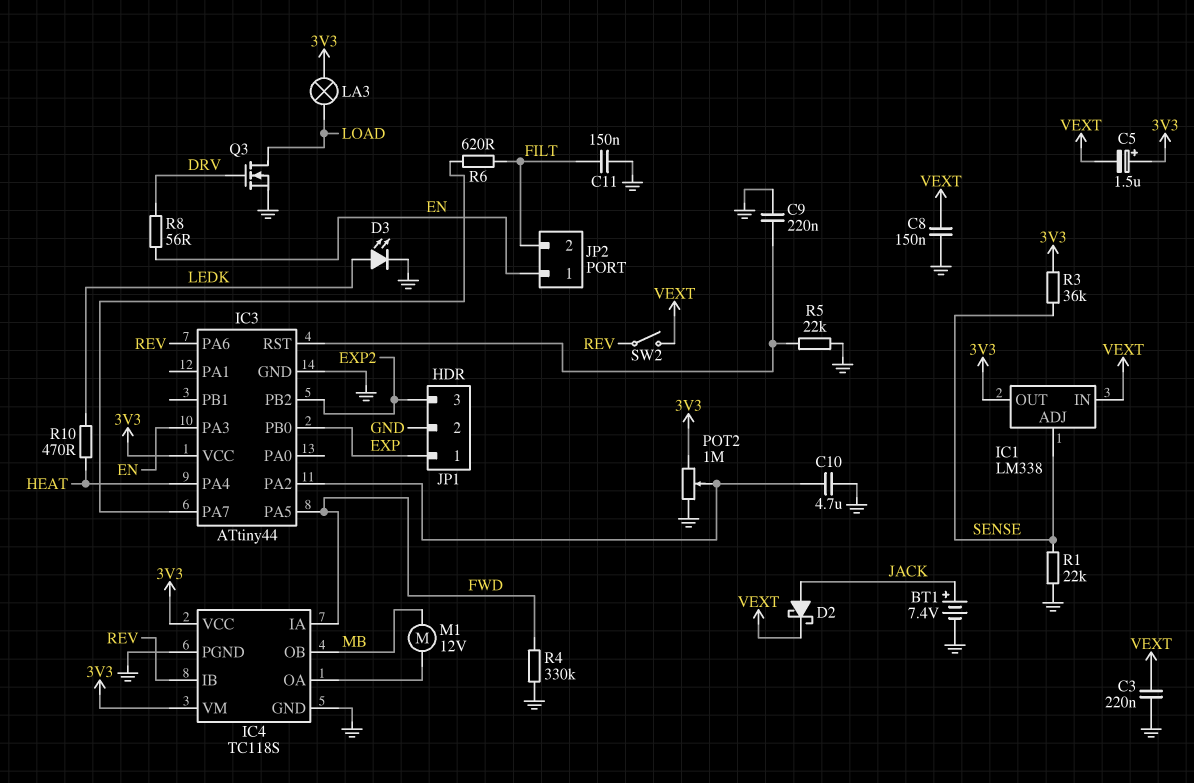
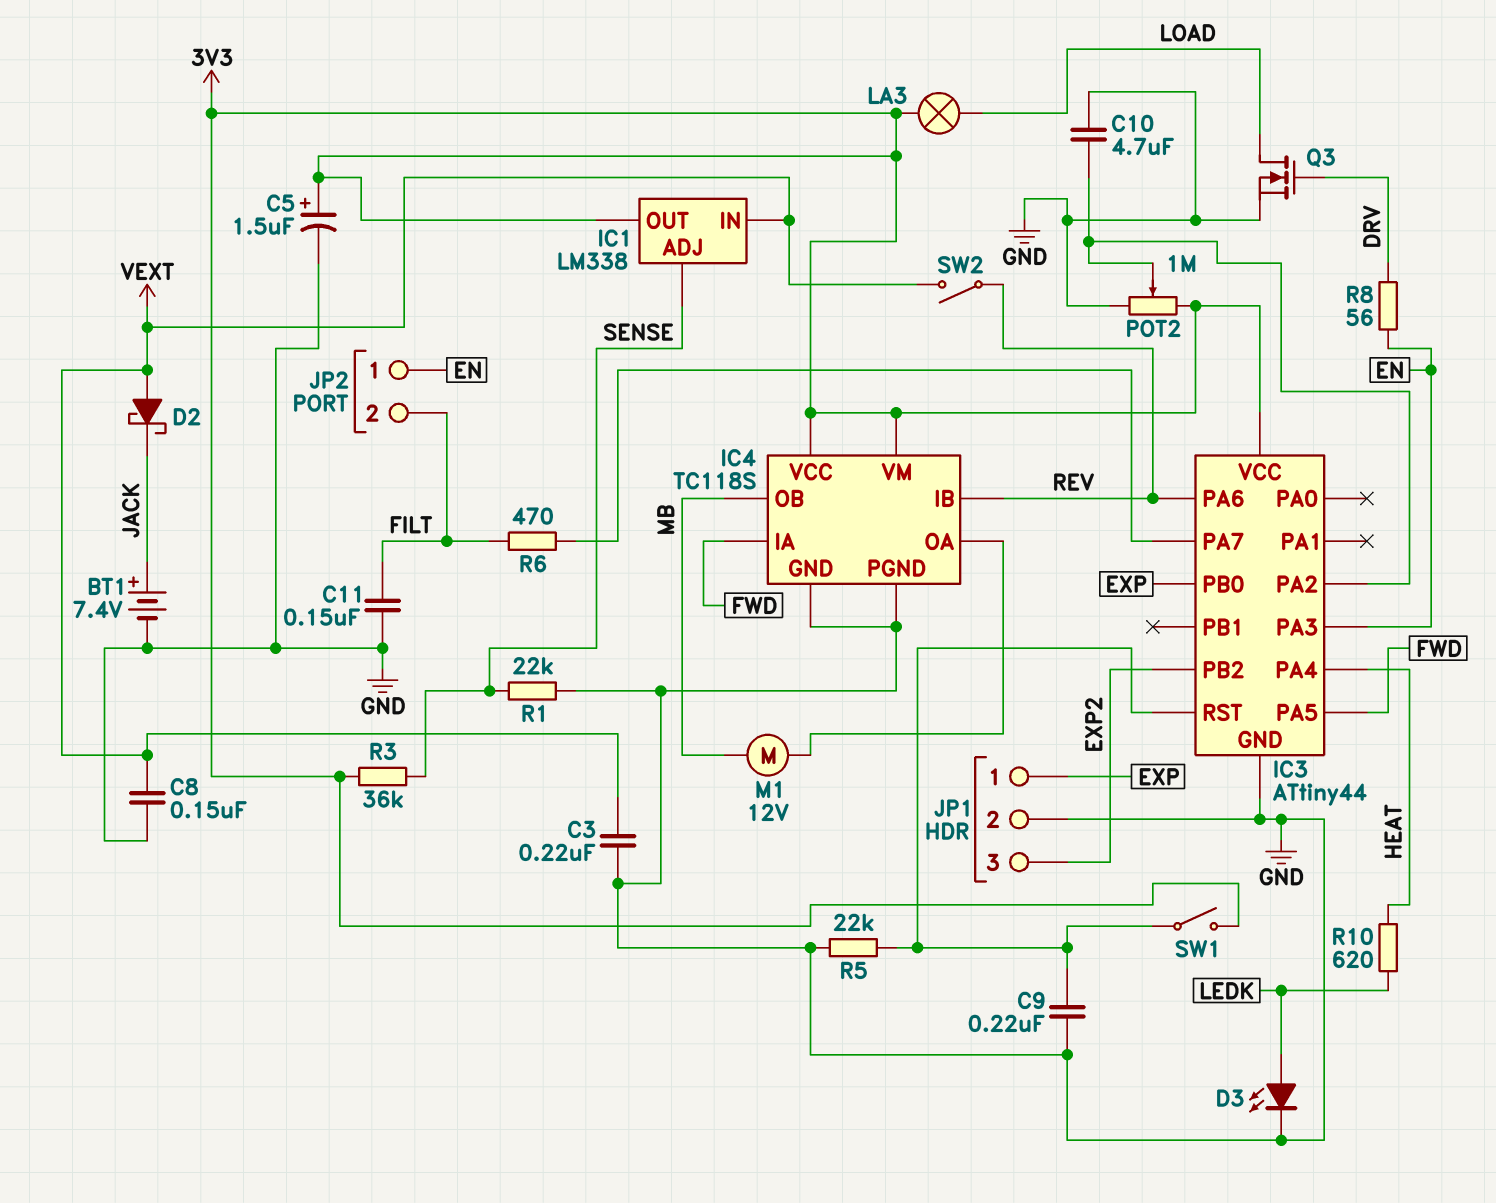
C5: 1.5uF (plus 3V3, minus VEXT) -> 1.5uF (plus 3V3, minus GND)
D2: schottky (A JACK, K VEXT) -> schottky (A VEXT, K JACK)
R4: 330k (FWD, GND) -> none
R6: 620 (FILT, IC3/PA7) -> 470 (FILT, IC3/PA7)
R10: 470 (HEAT, LEDK) -> 620 (HEAT, LEDK)
SW1: none -> switch (3V3, IC3/RST)

